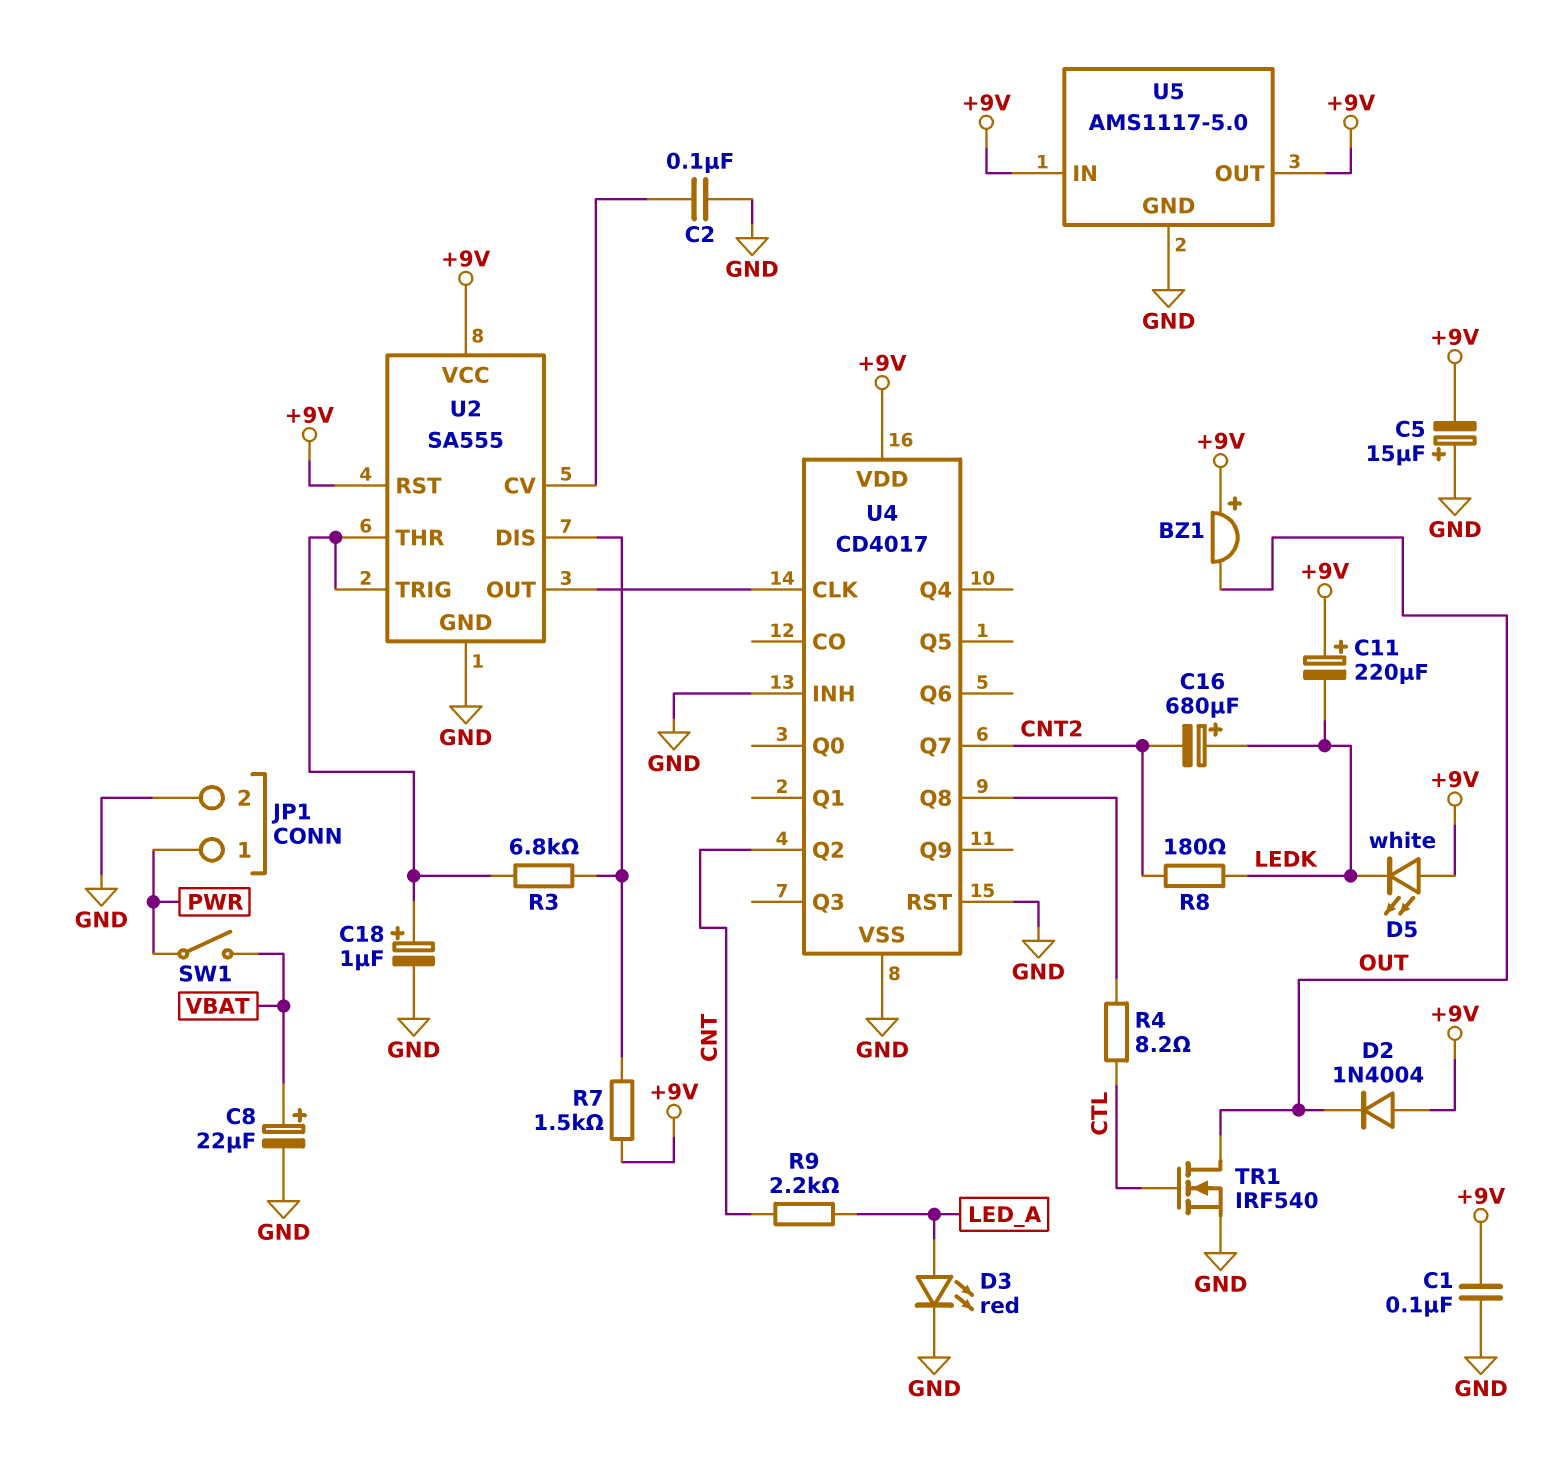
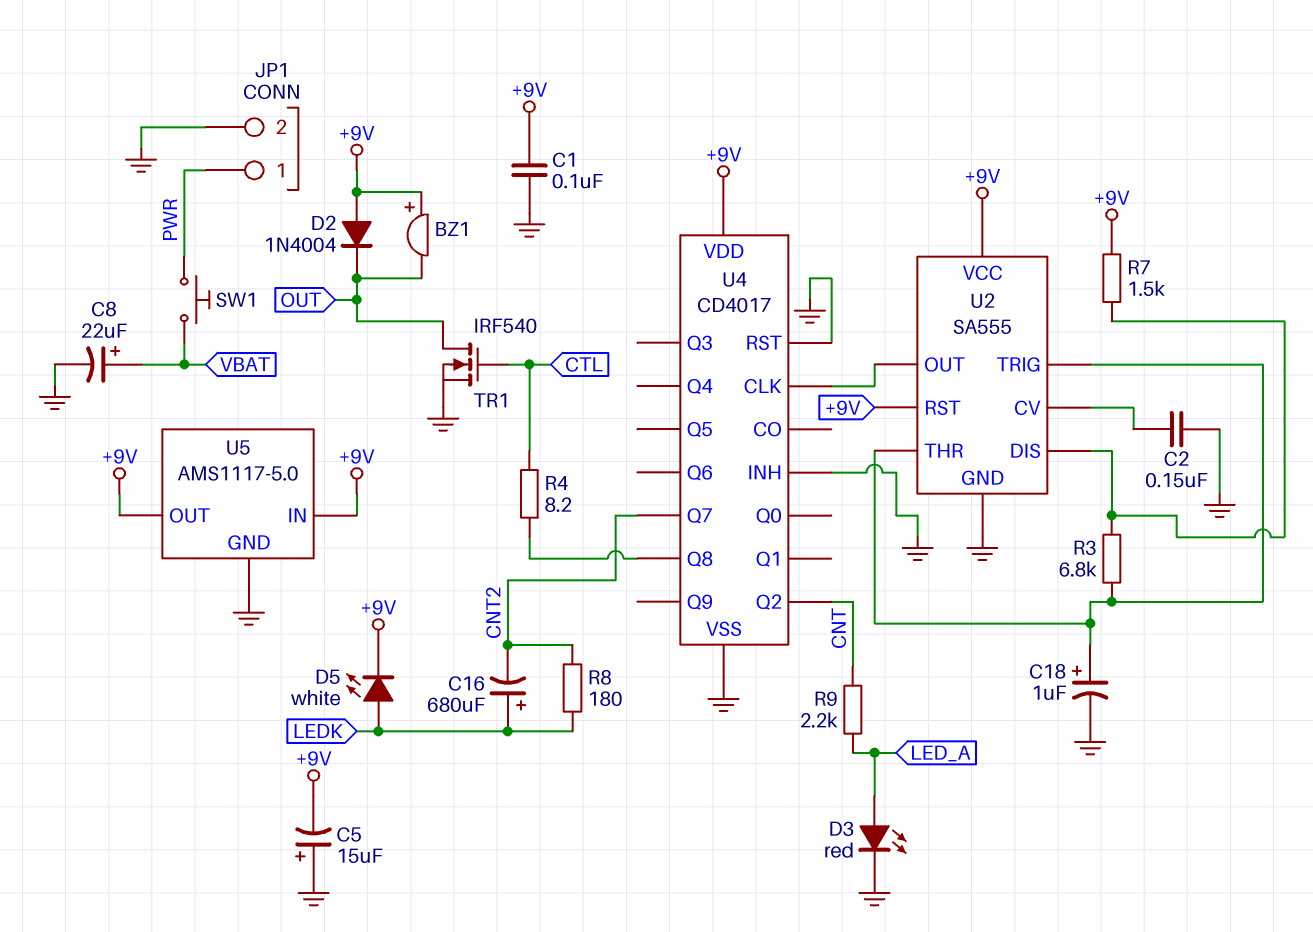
C2: 100nF (GND, U2/CV) -> 150nF (GND, U2/CV)
C11: 220uF (plus +9V, minus LEDK) -> none
D5: LED white (A +9V, K LEDK) -> LED white (A LEDK, K +9V)
SW1: switch (PWR, VBAT) -> button (PWR, VBAT)

